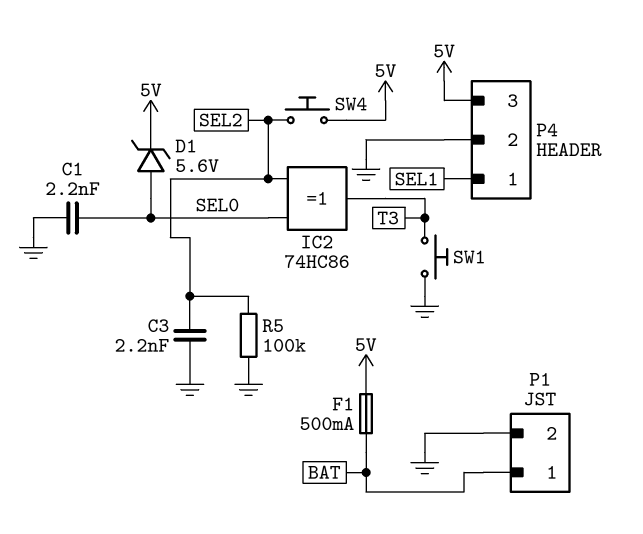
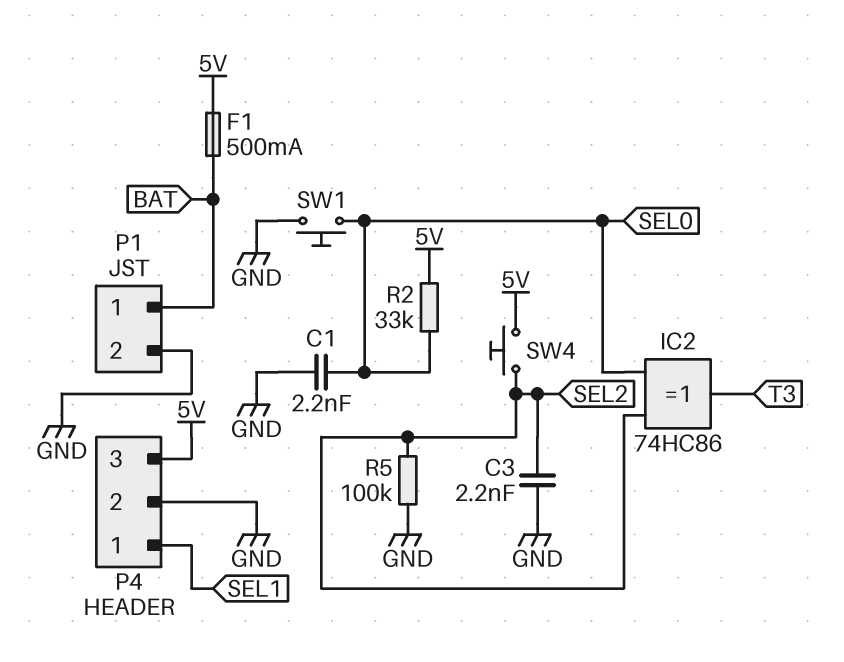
D1: zener 5.6V (A SEL0, K 5V) -> none
R2: none -> 33k (5V, SEL0)
SW1: button (GND, T3) -> button (GND, SEL0)

